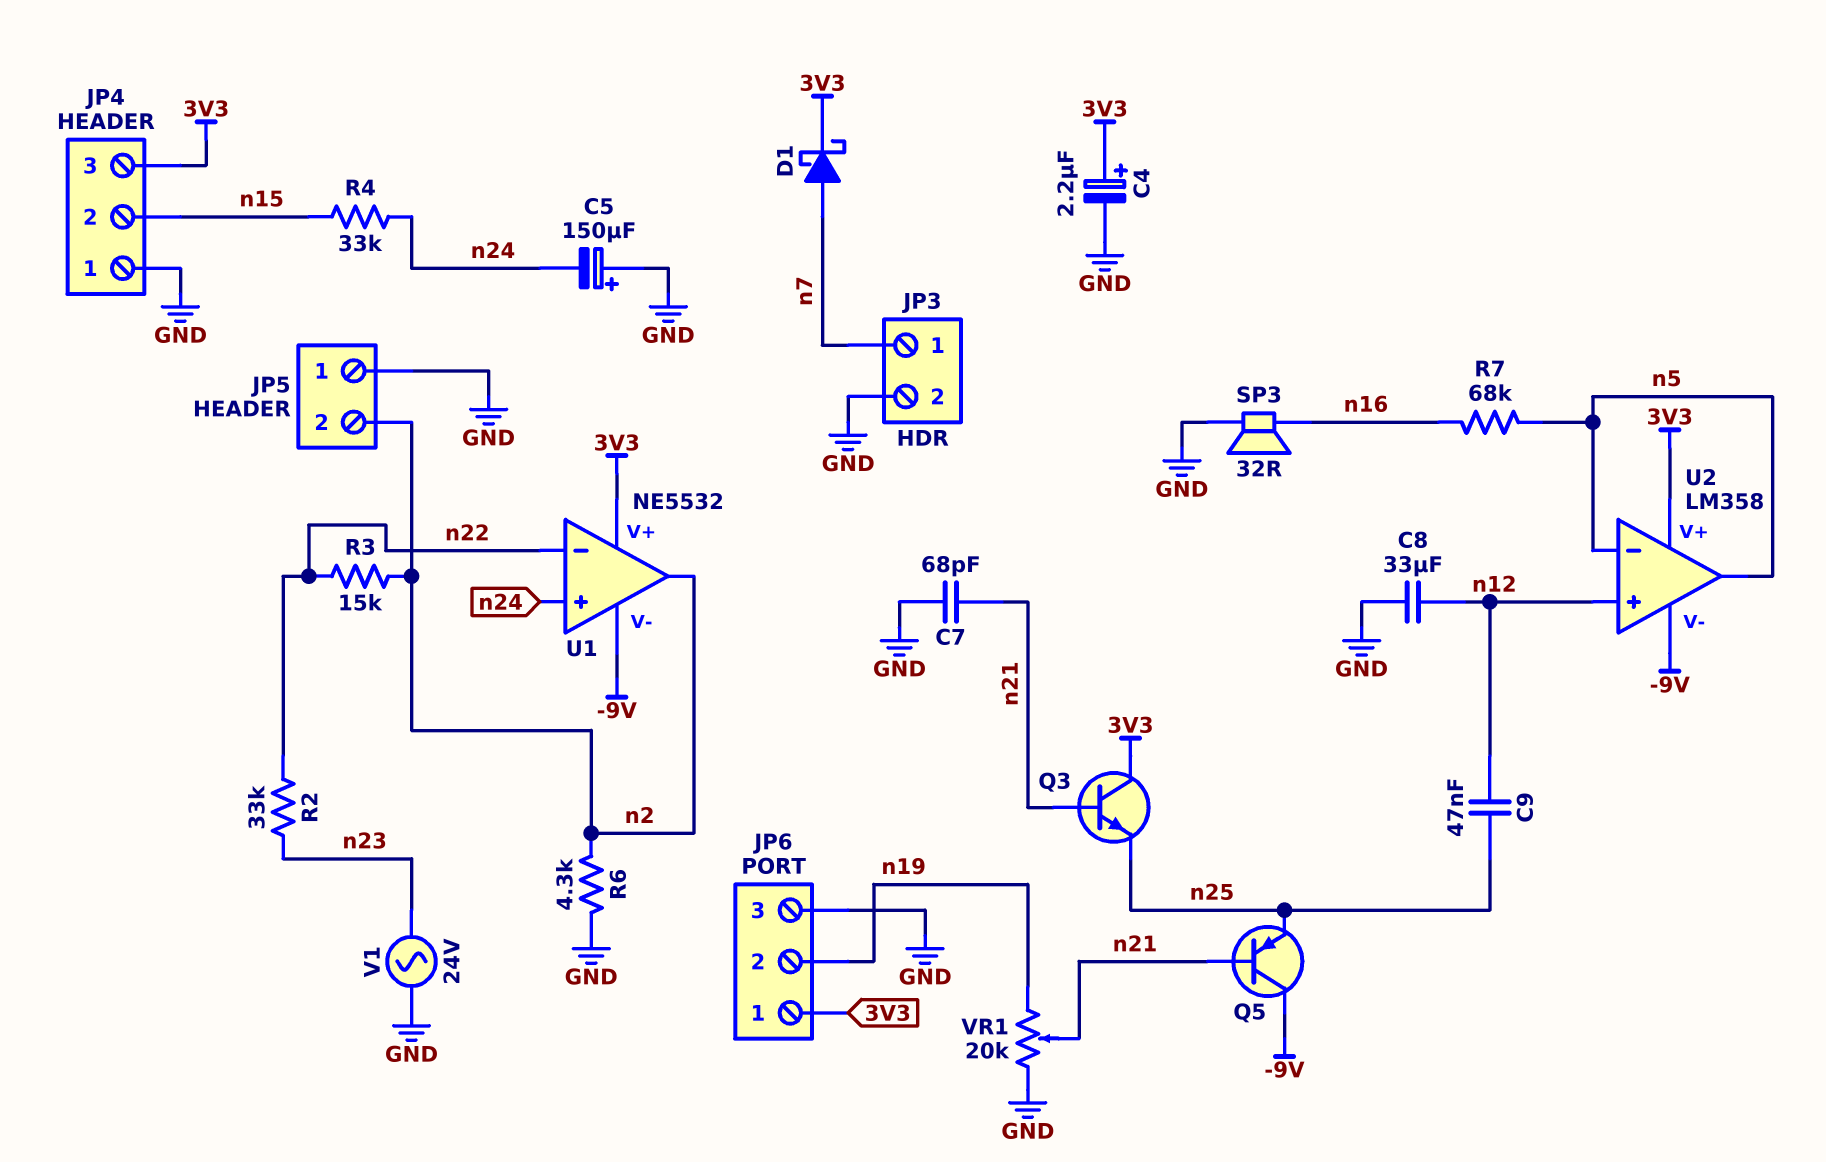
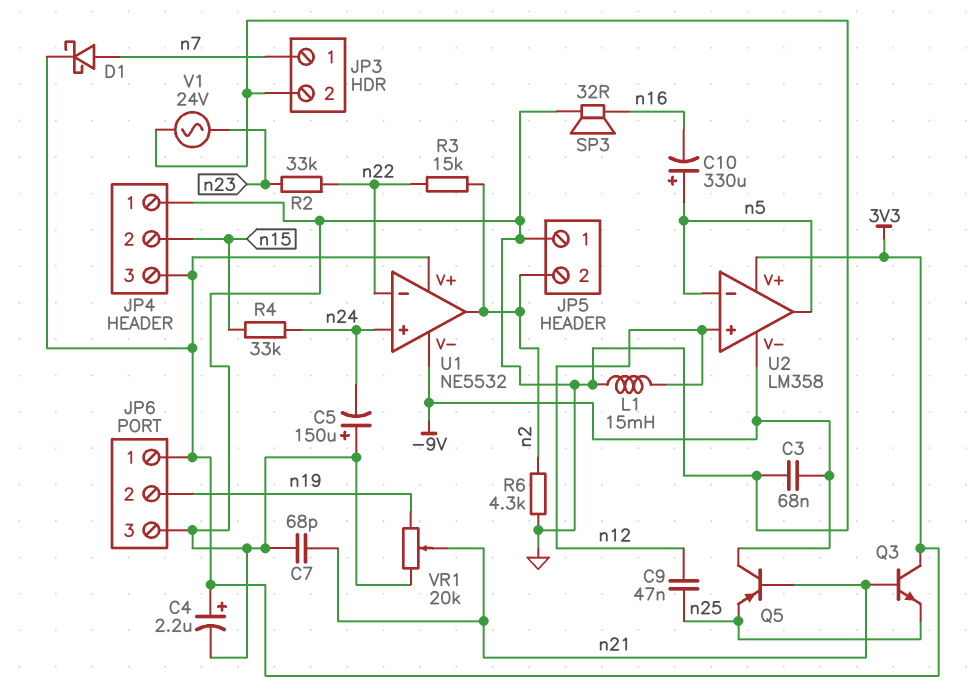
C3: none -> 68nF (-9V, GND)
C8: 33uF (GND, n12) -> none
C10: none -> 330uF (plus n5, minus n16)
L1: none -> 15mH (GND, n12)
R7: 68k (n5, n16) -> none

